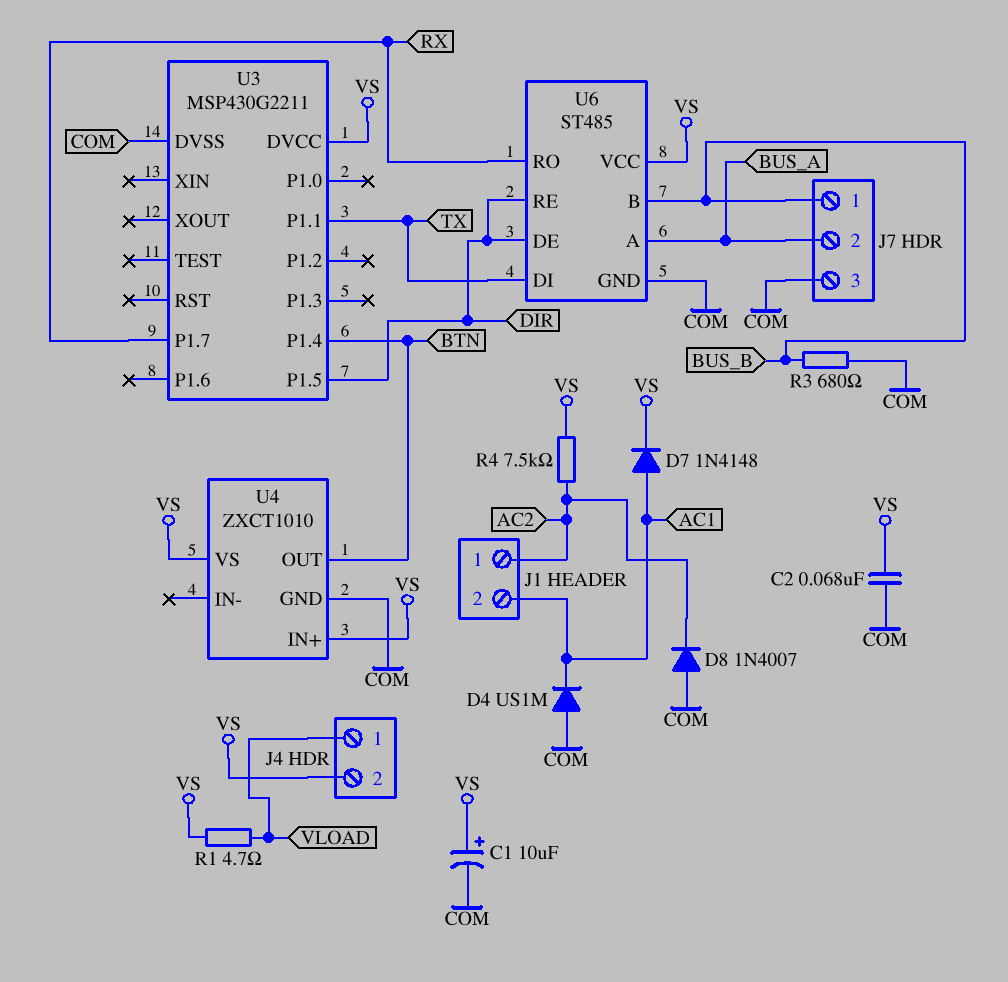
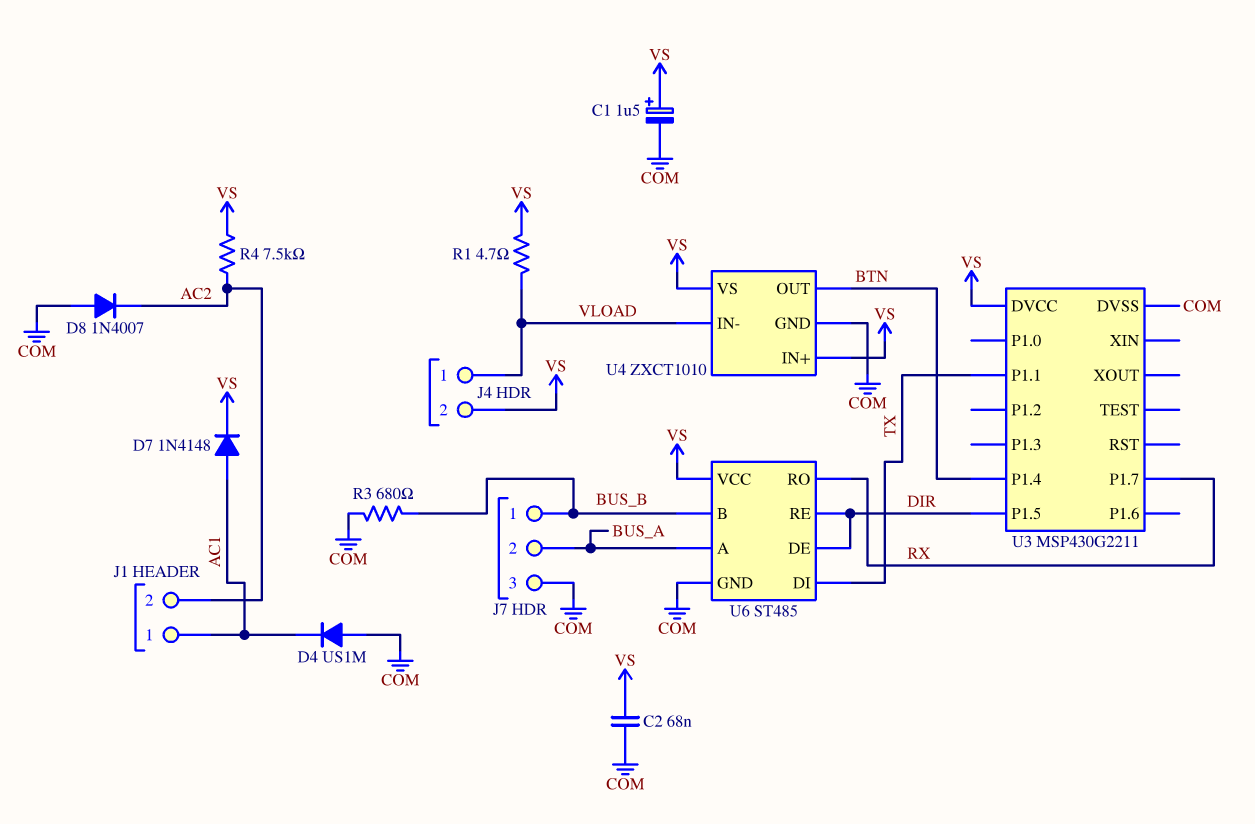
C1: 10uF (plus VS, minus COM) -> 1.5uF (plus VS, minus COM)
J1 pin 1: AC2 -> AC1
J1 pin 2: AC1 -> AC2
U4 pin IN-: none -> VLOAD

